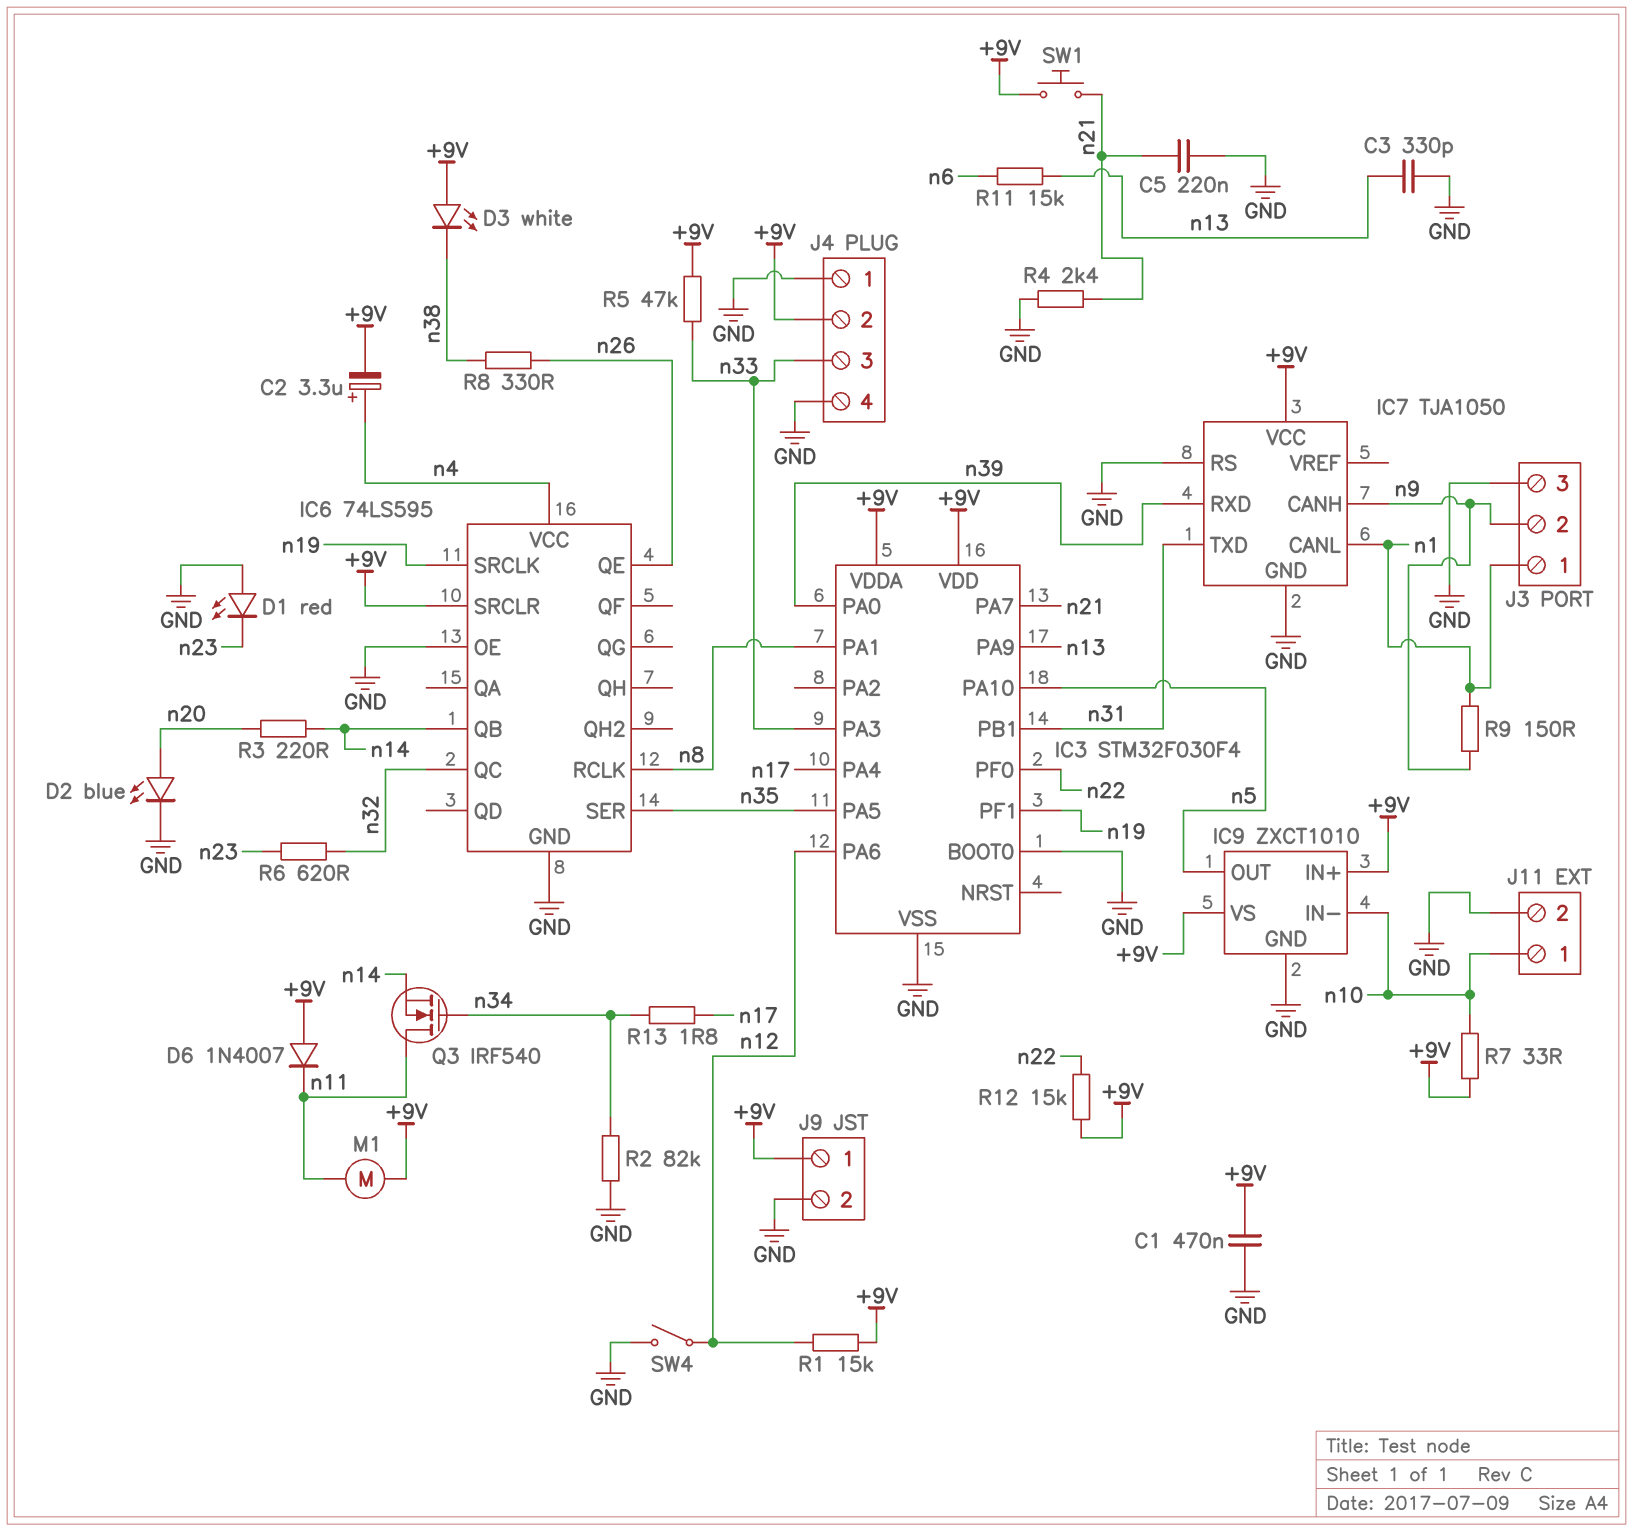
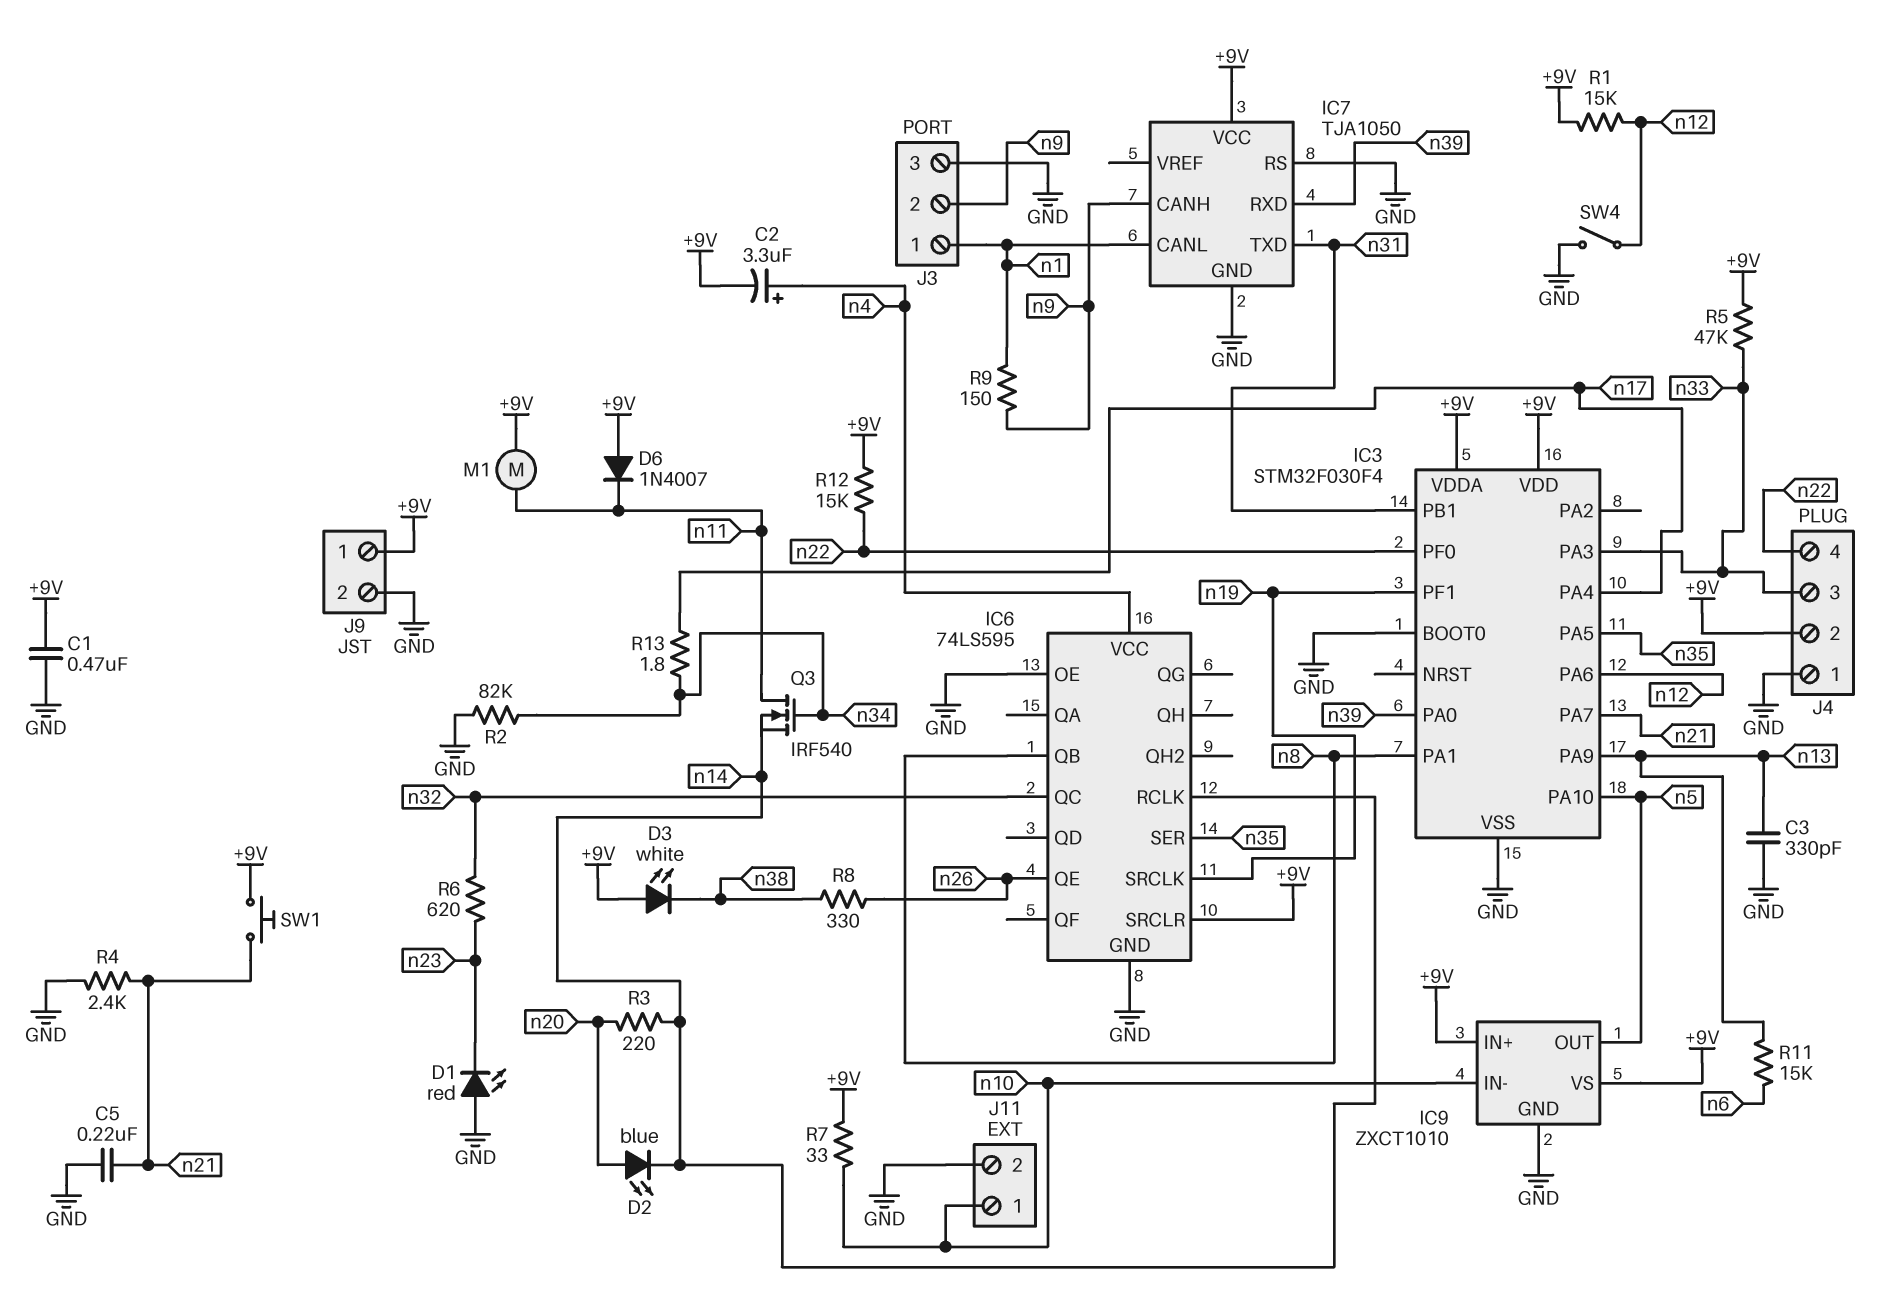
D2: LED blue (A n20, K GND) -> LED blue (A n20, K n14)
IC6 pin QB: n14 -> n8
IC6 pin RCLK: n8 -> n14
J4 pin 4: GND -> n22

